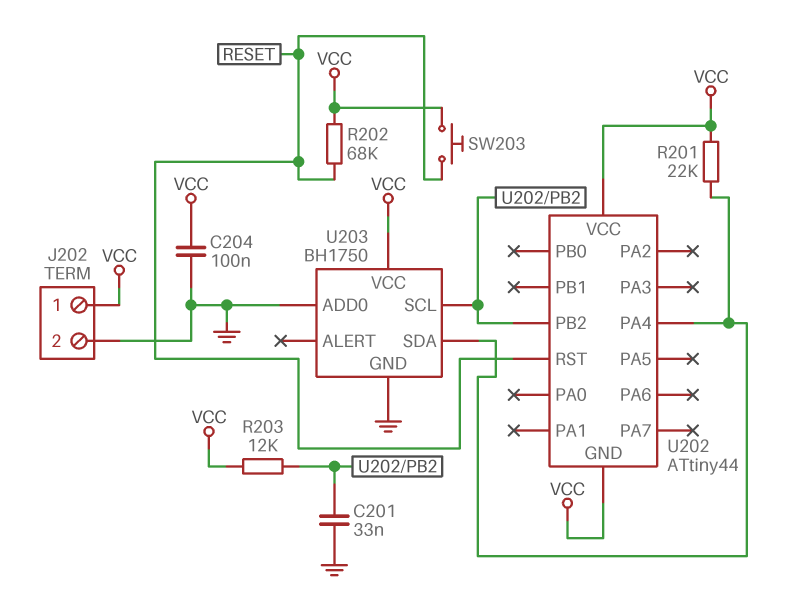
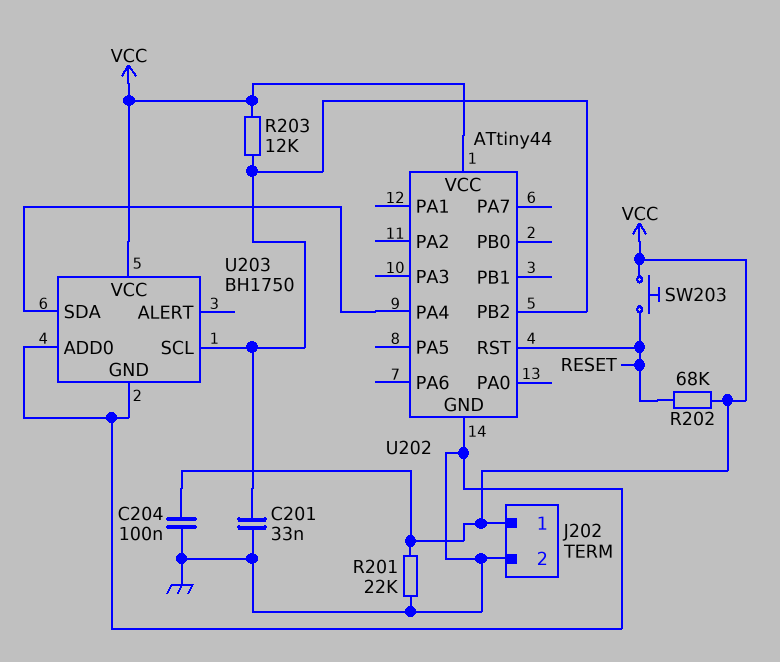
R201: 22k (U202/PA4, VCC) -> 22k (GND, VCC)
U202 pin GND: VCC -> GND

